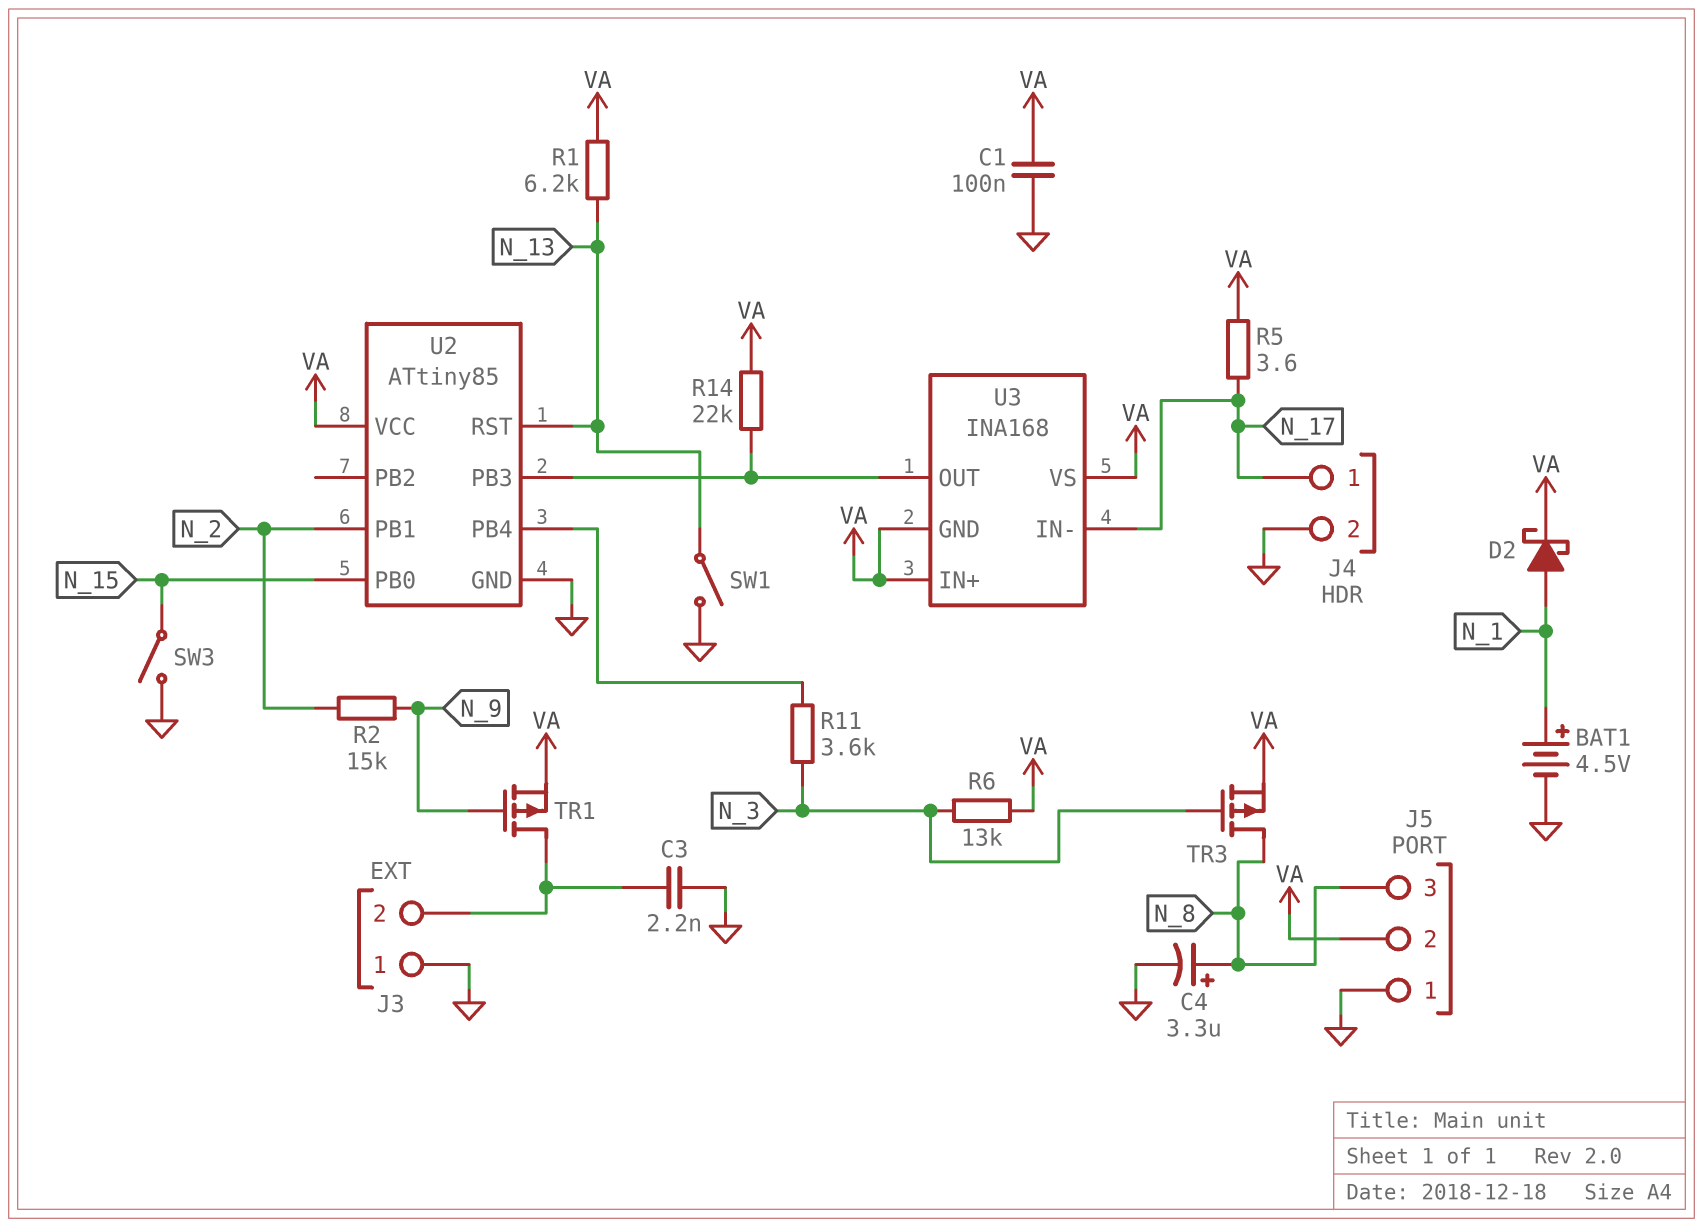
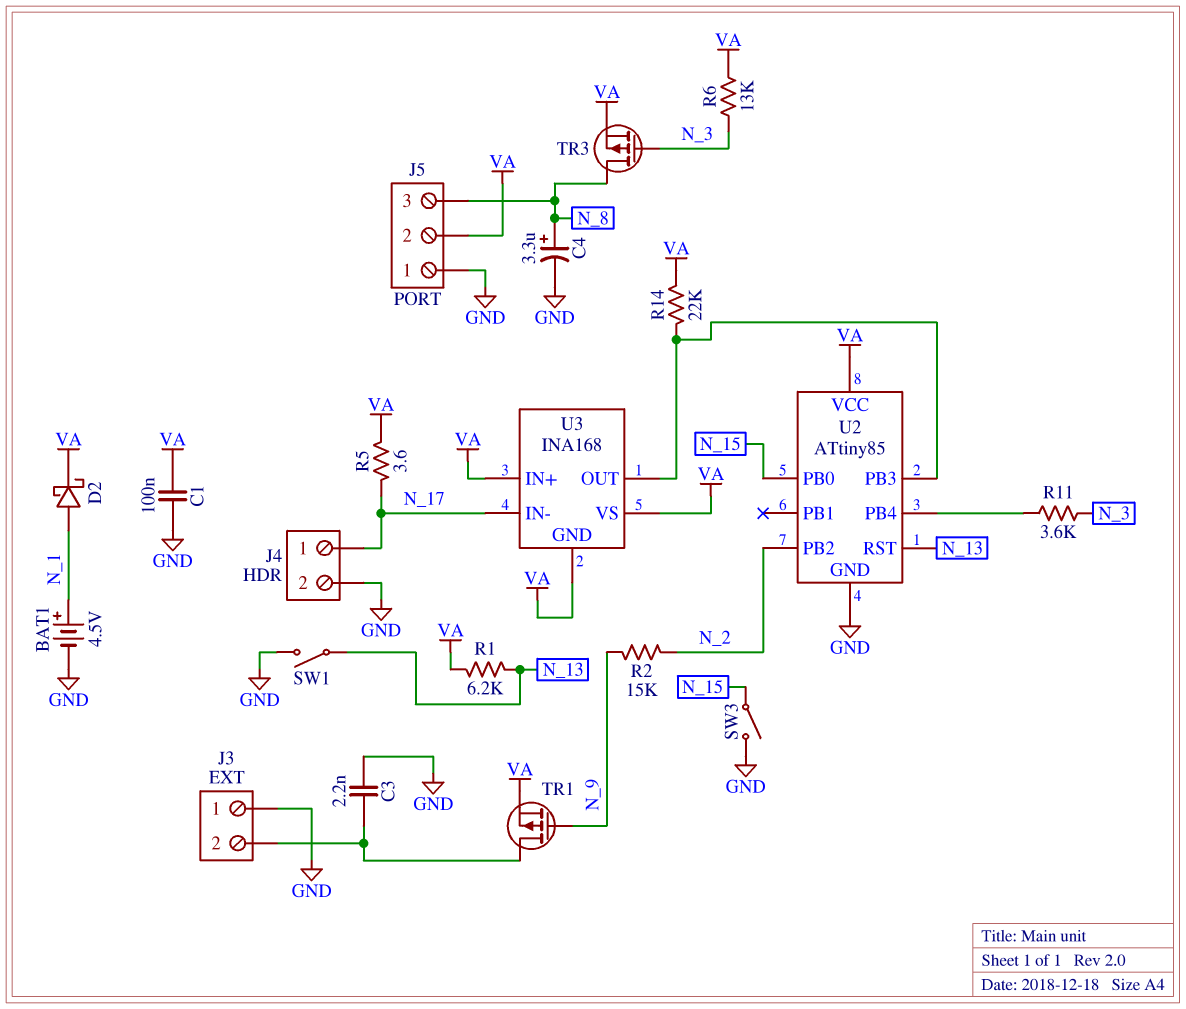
U2 pin PB1: N_2 -> none
U2 pin PB2: none -> N_2

